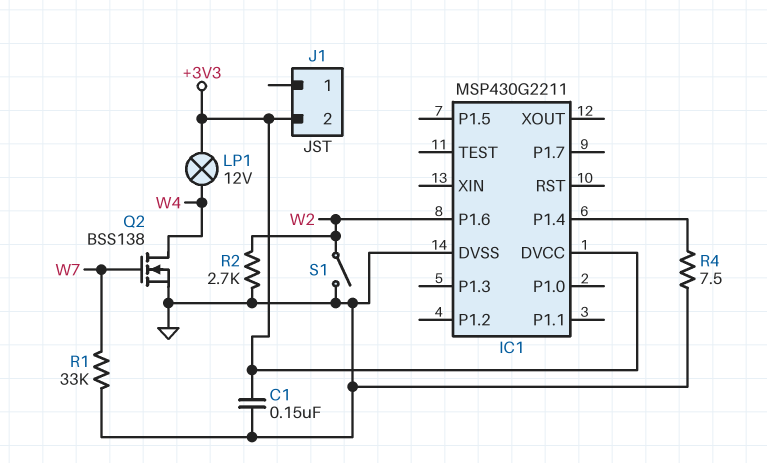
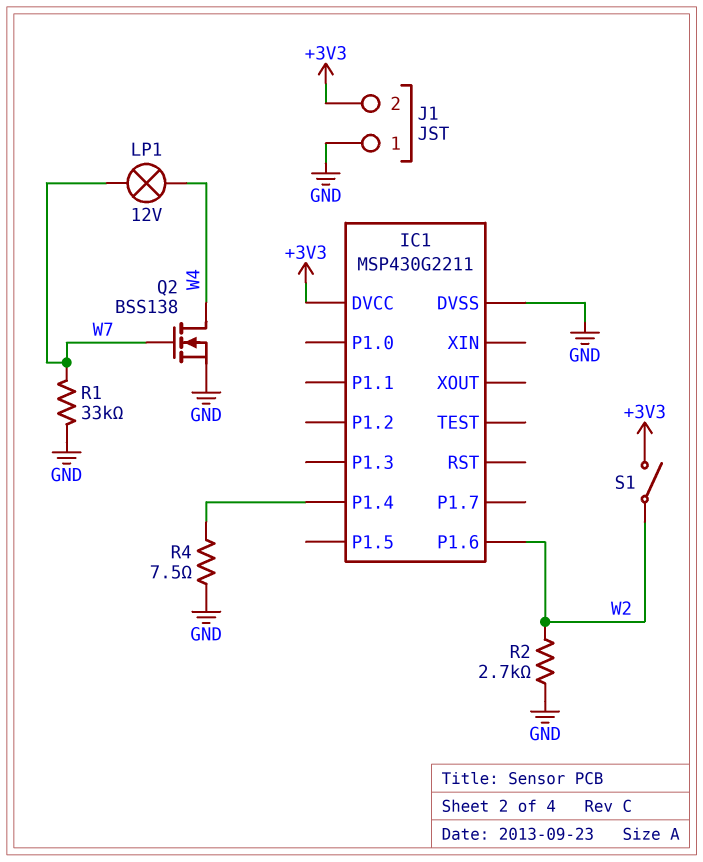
C1: 150nF (+3V3, GND) -> none
J1 pin 1: none -> GND
LP1: lamp 12V (+3V3, W4) -> lamp 12V (W4, W7)
S1: switch (GND, W2) -> switch (+3V3, W2)

